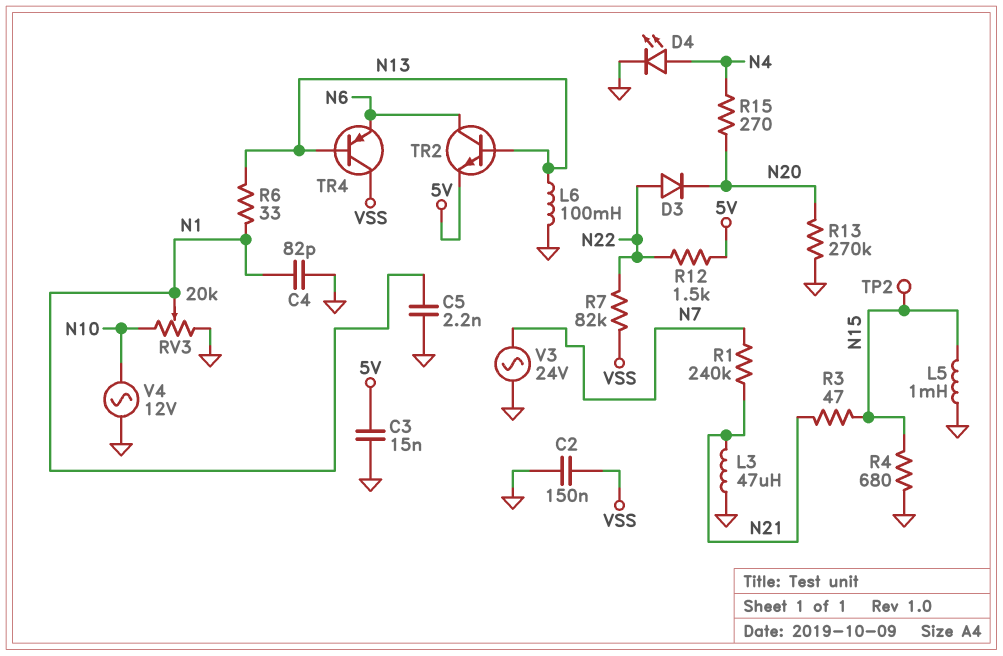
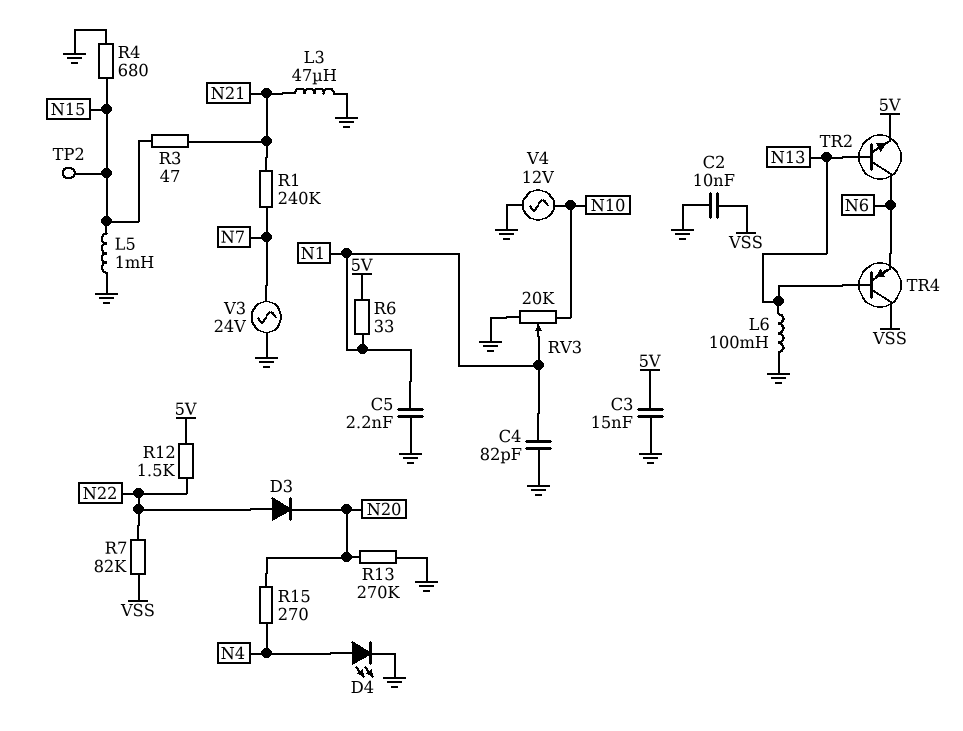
C2: 150nF (GND, VSS) -> 10nF (GND, VSS)
R6: 33 (N1, N13) -> 33 (5V, N1)

